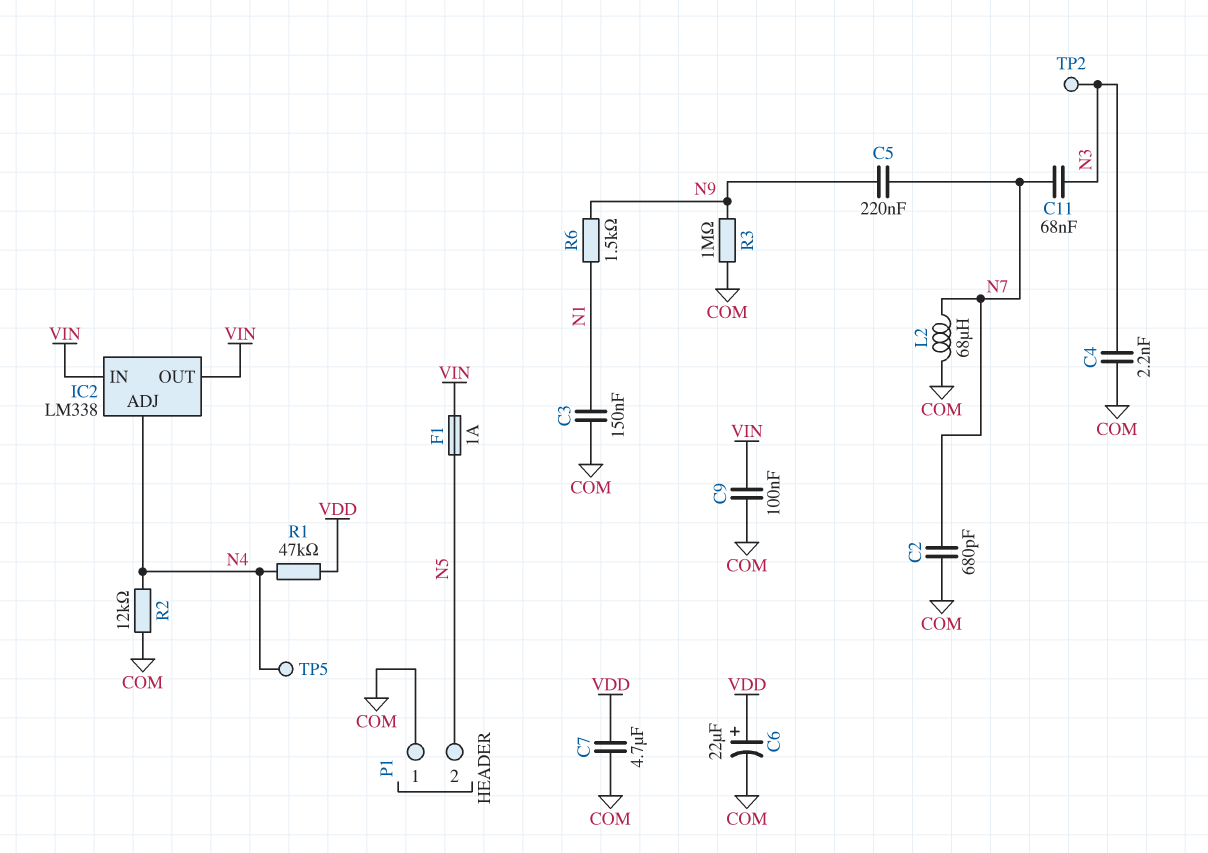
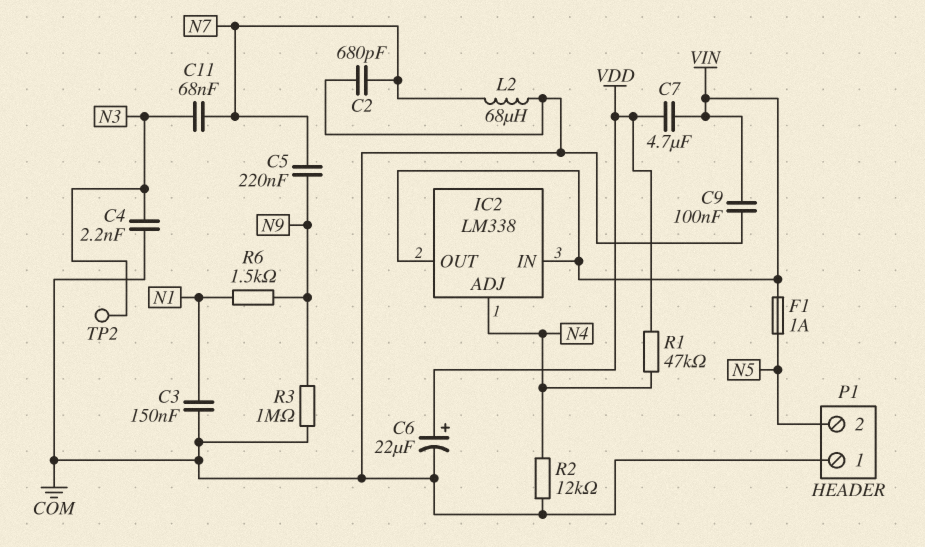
C7: 4.7uF (COM, VDD) -> 4.7uF (VDD, VIN)
TP5: test point (N4) -> none

